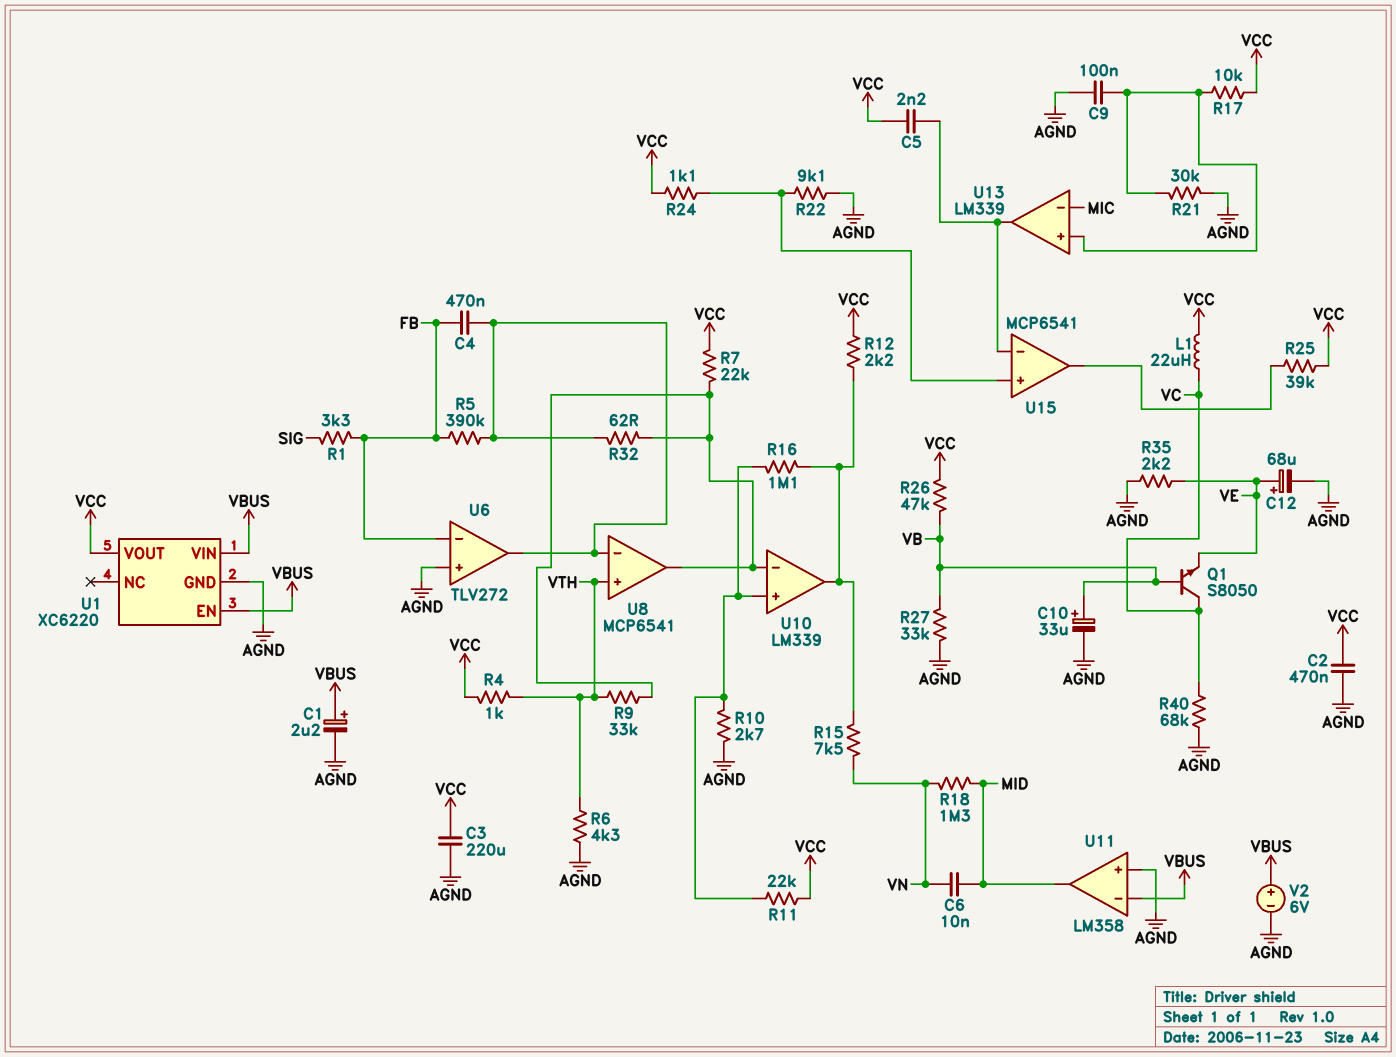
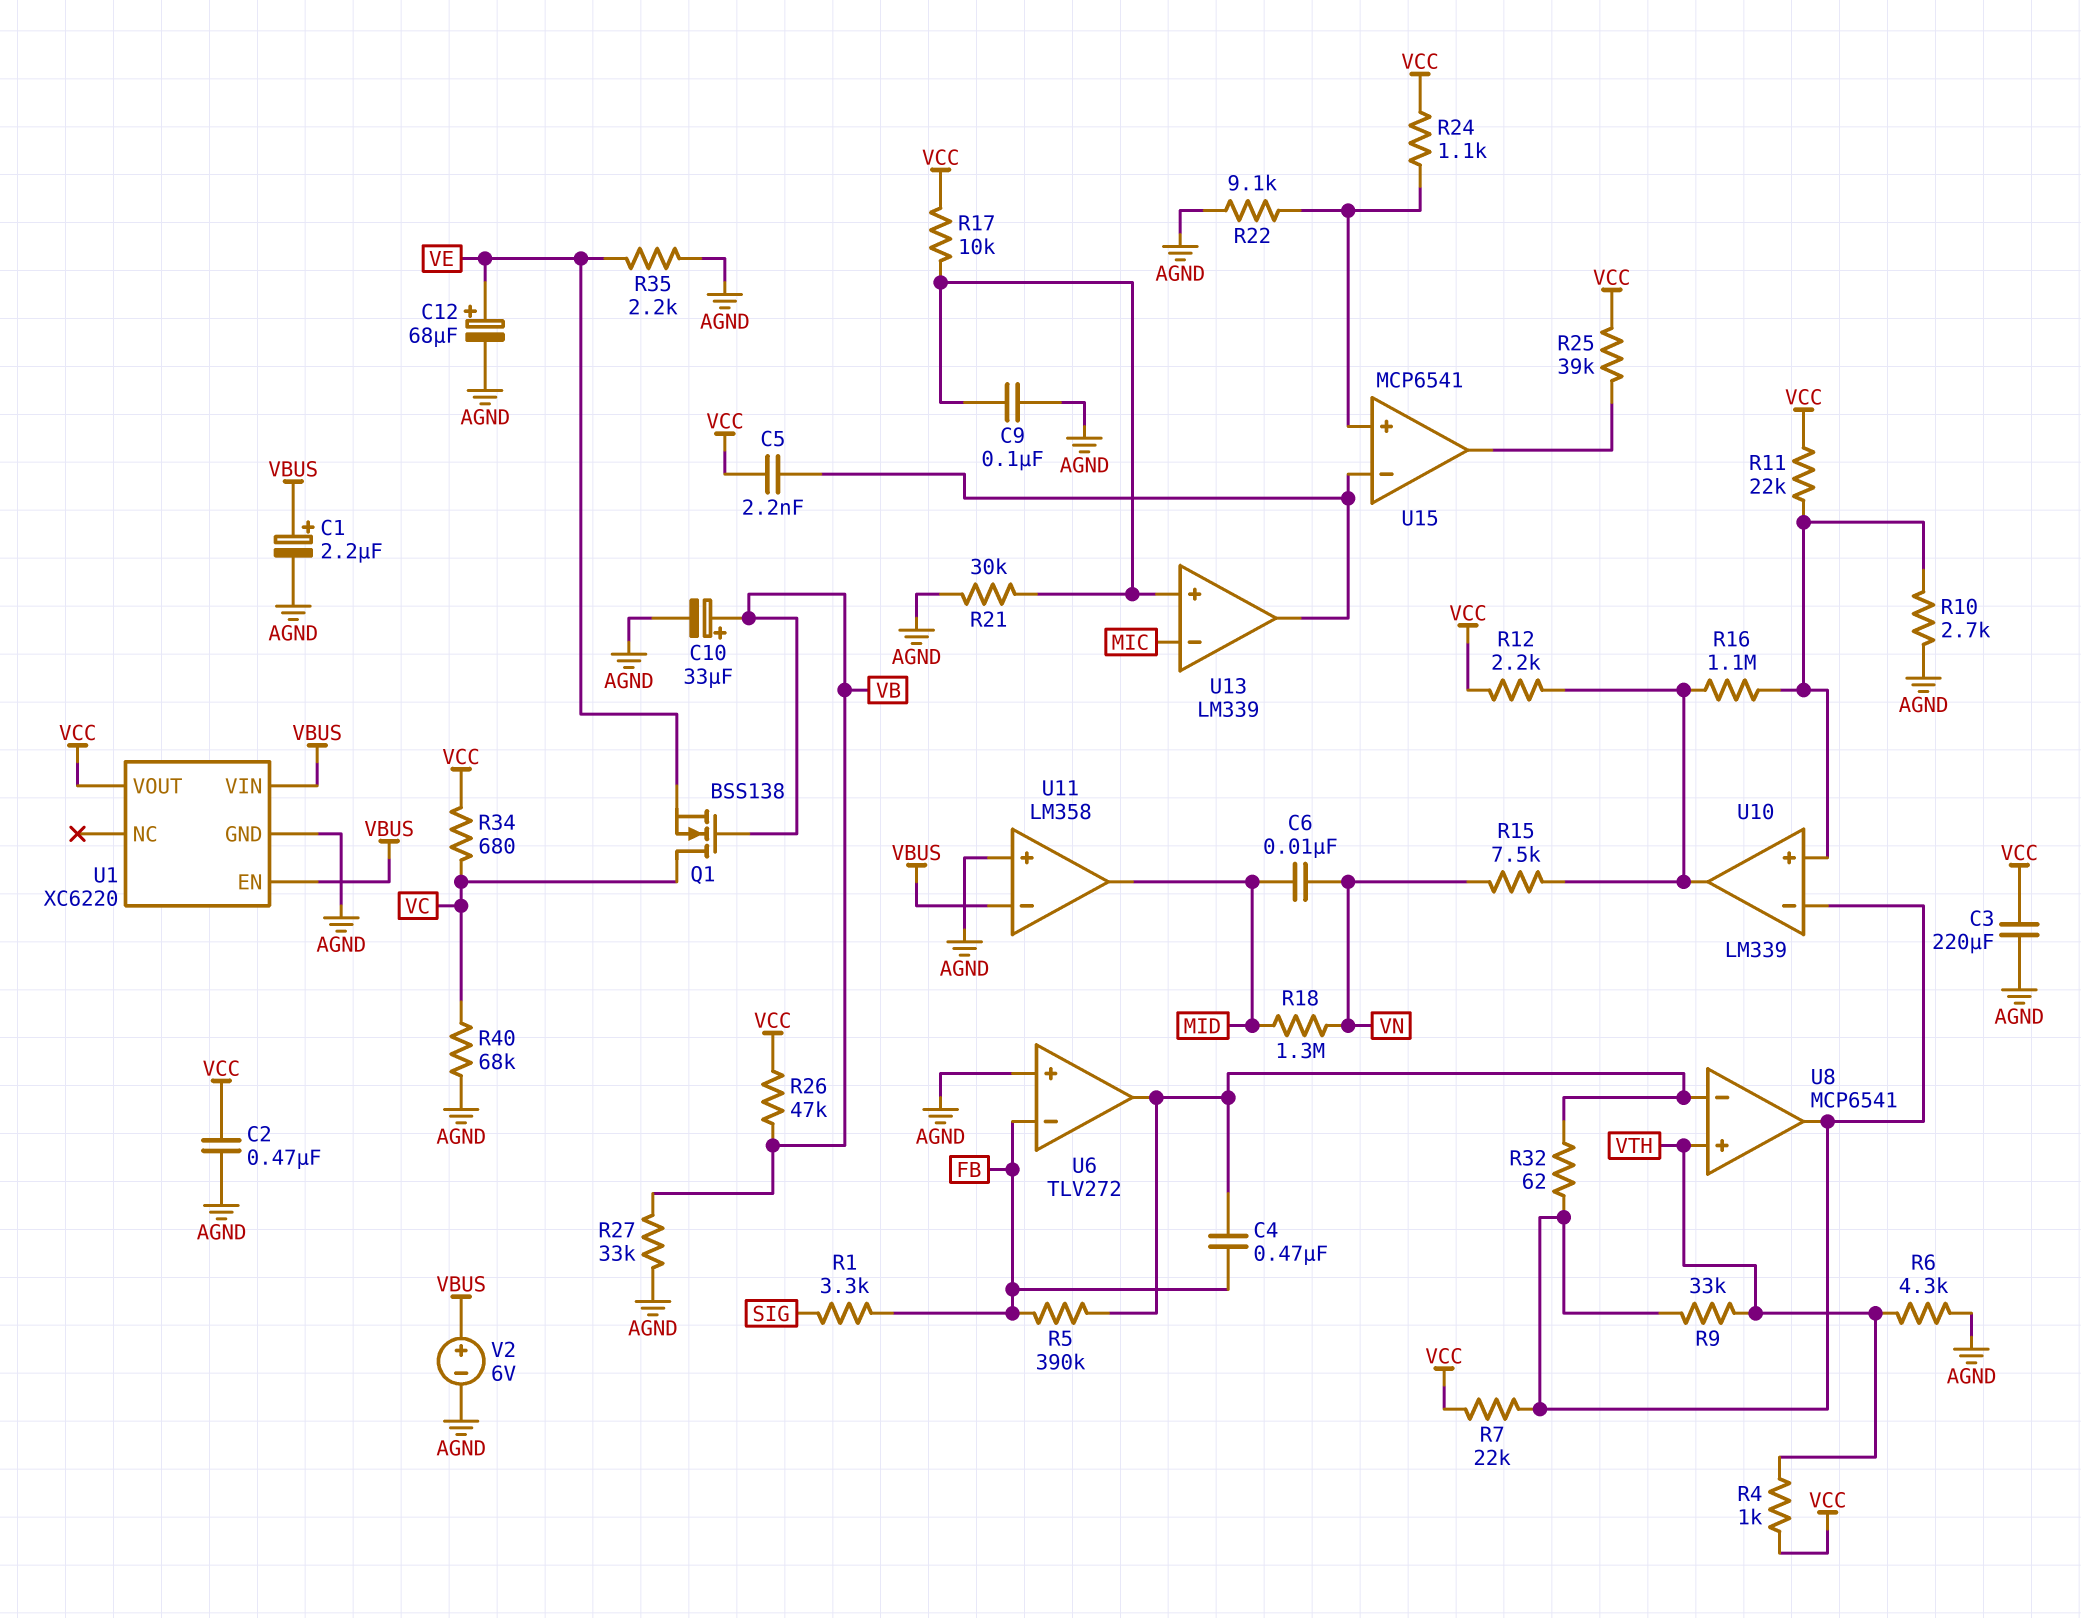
L1: 22uH (VC, VCC) -> none
Q1: NPN S8050 (B VB, C VC, E VE) -> NMOS BSS138 (G VB, D VC, S VE)
R34: none -> 680 (VC, VCC)

